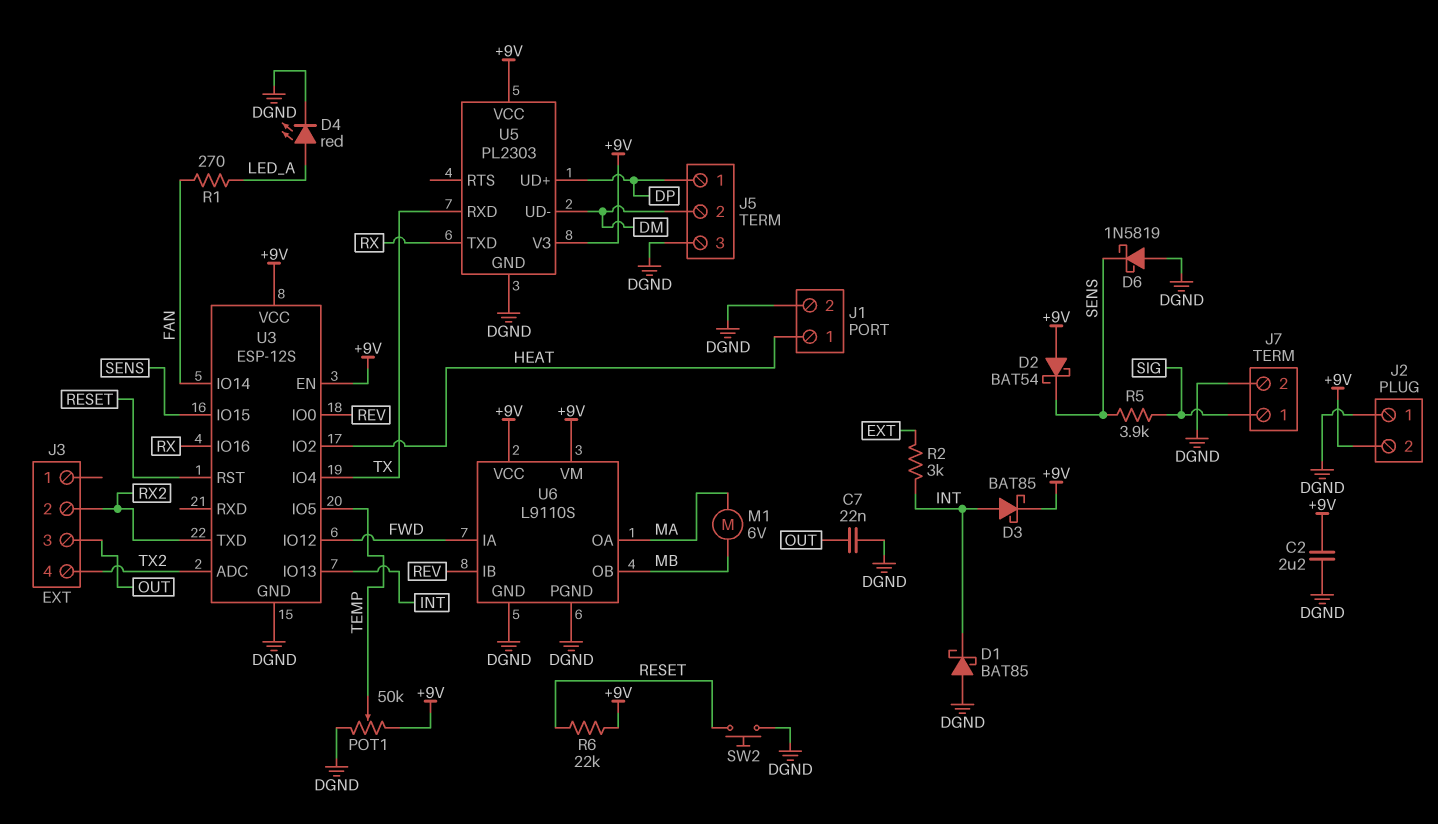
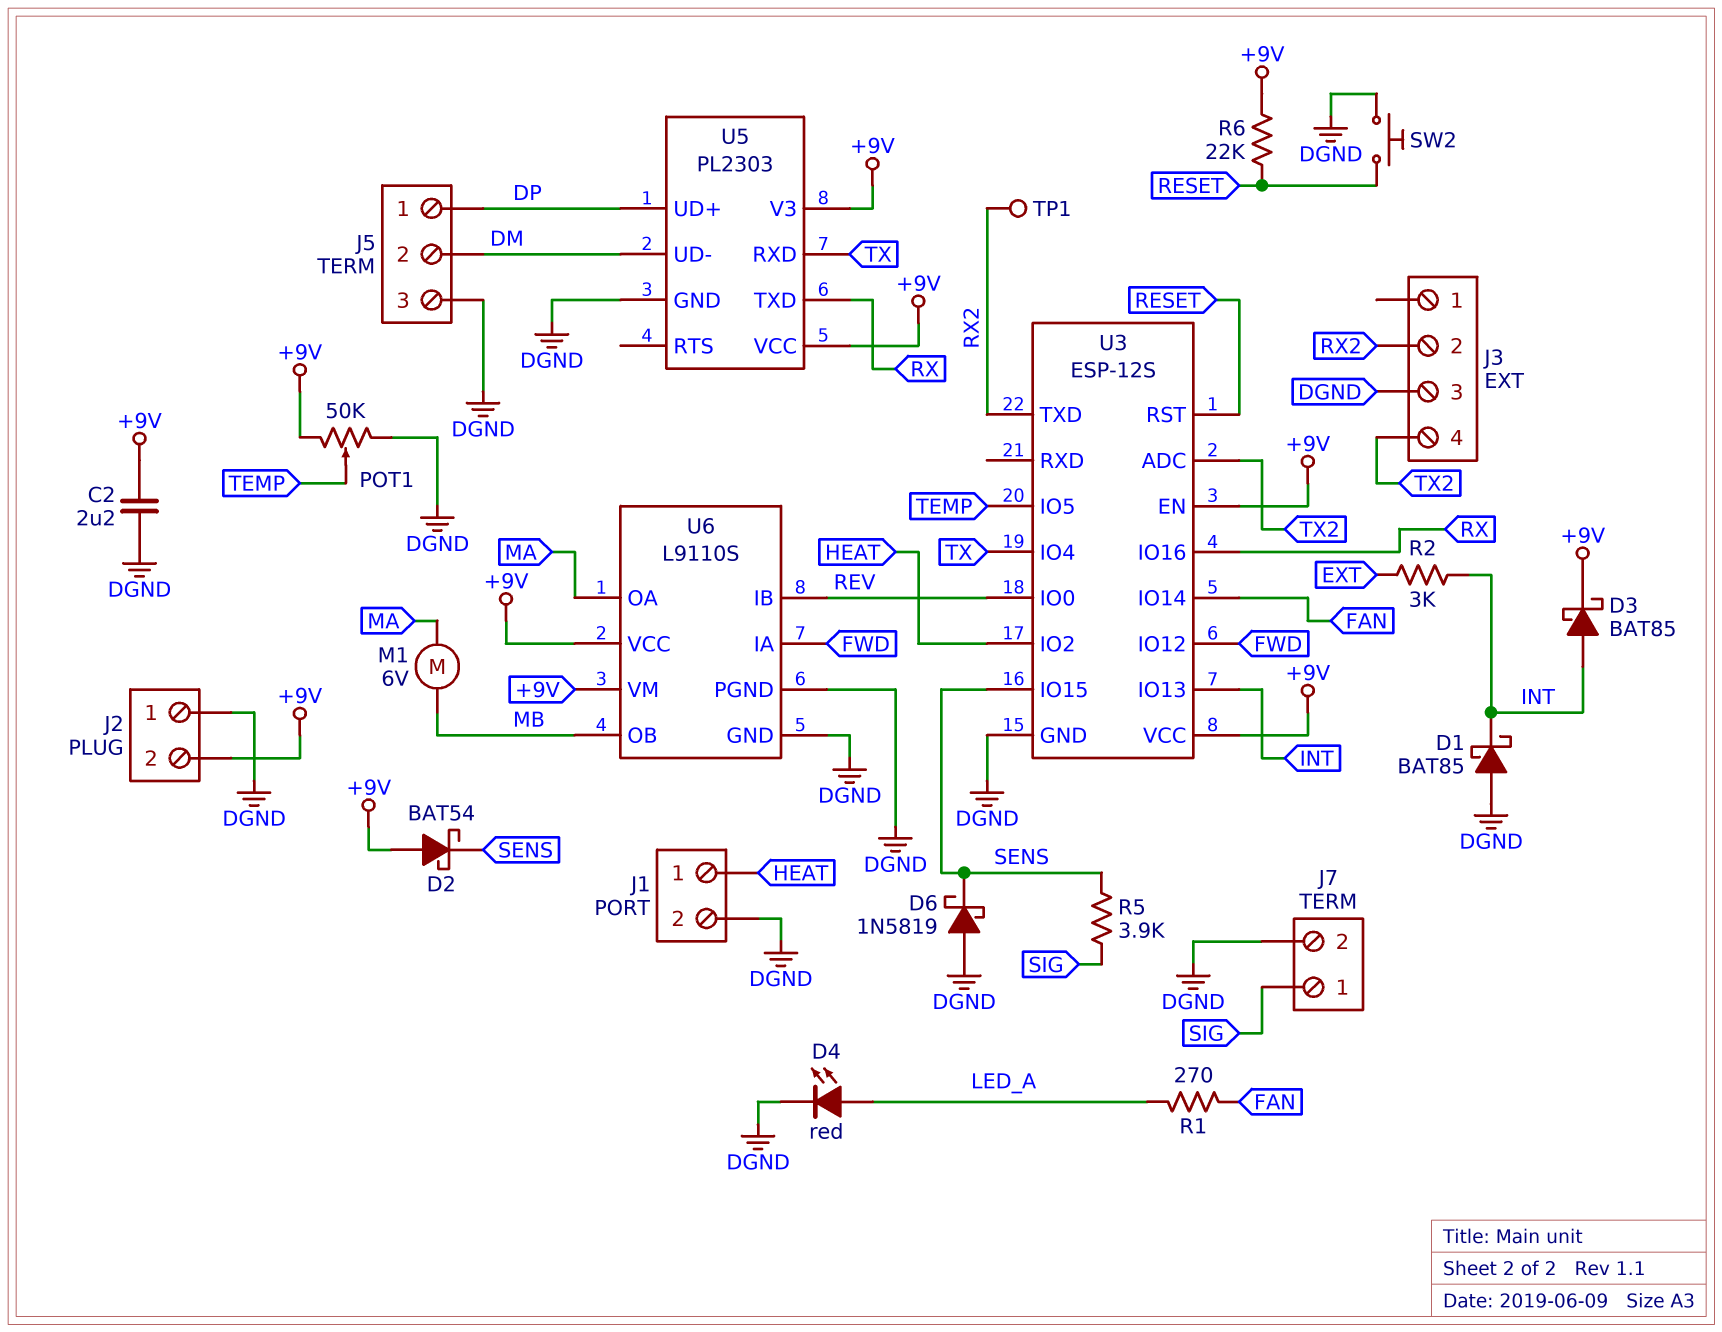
C7: 22nF (DGND, OUT) -> none
J3 pin 3: OUT -> DGND
TP1: none -> test point (RX2)

